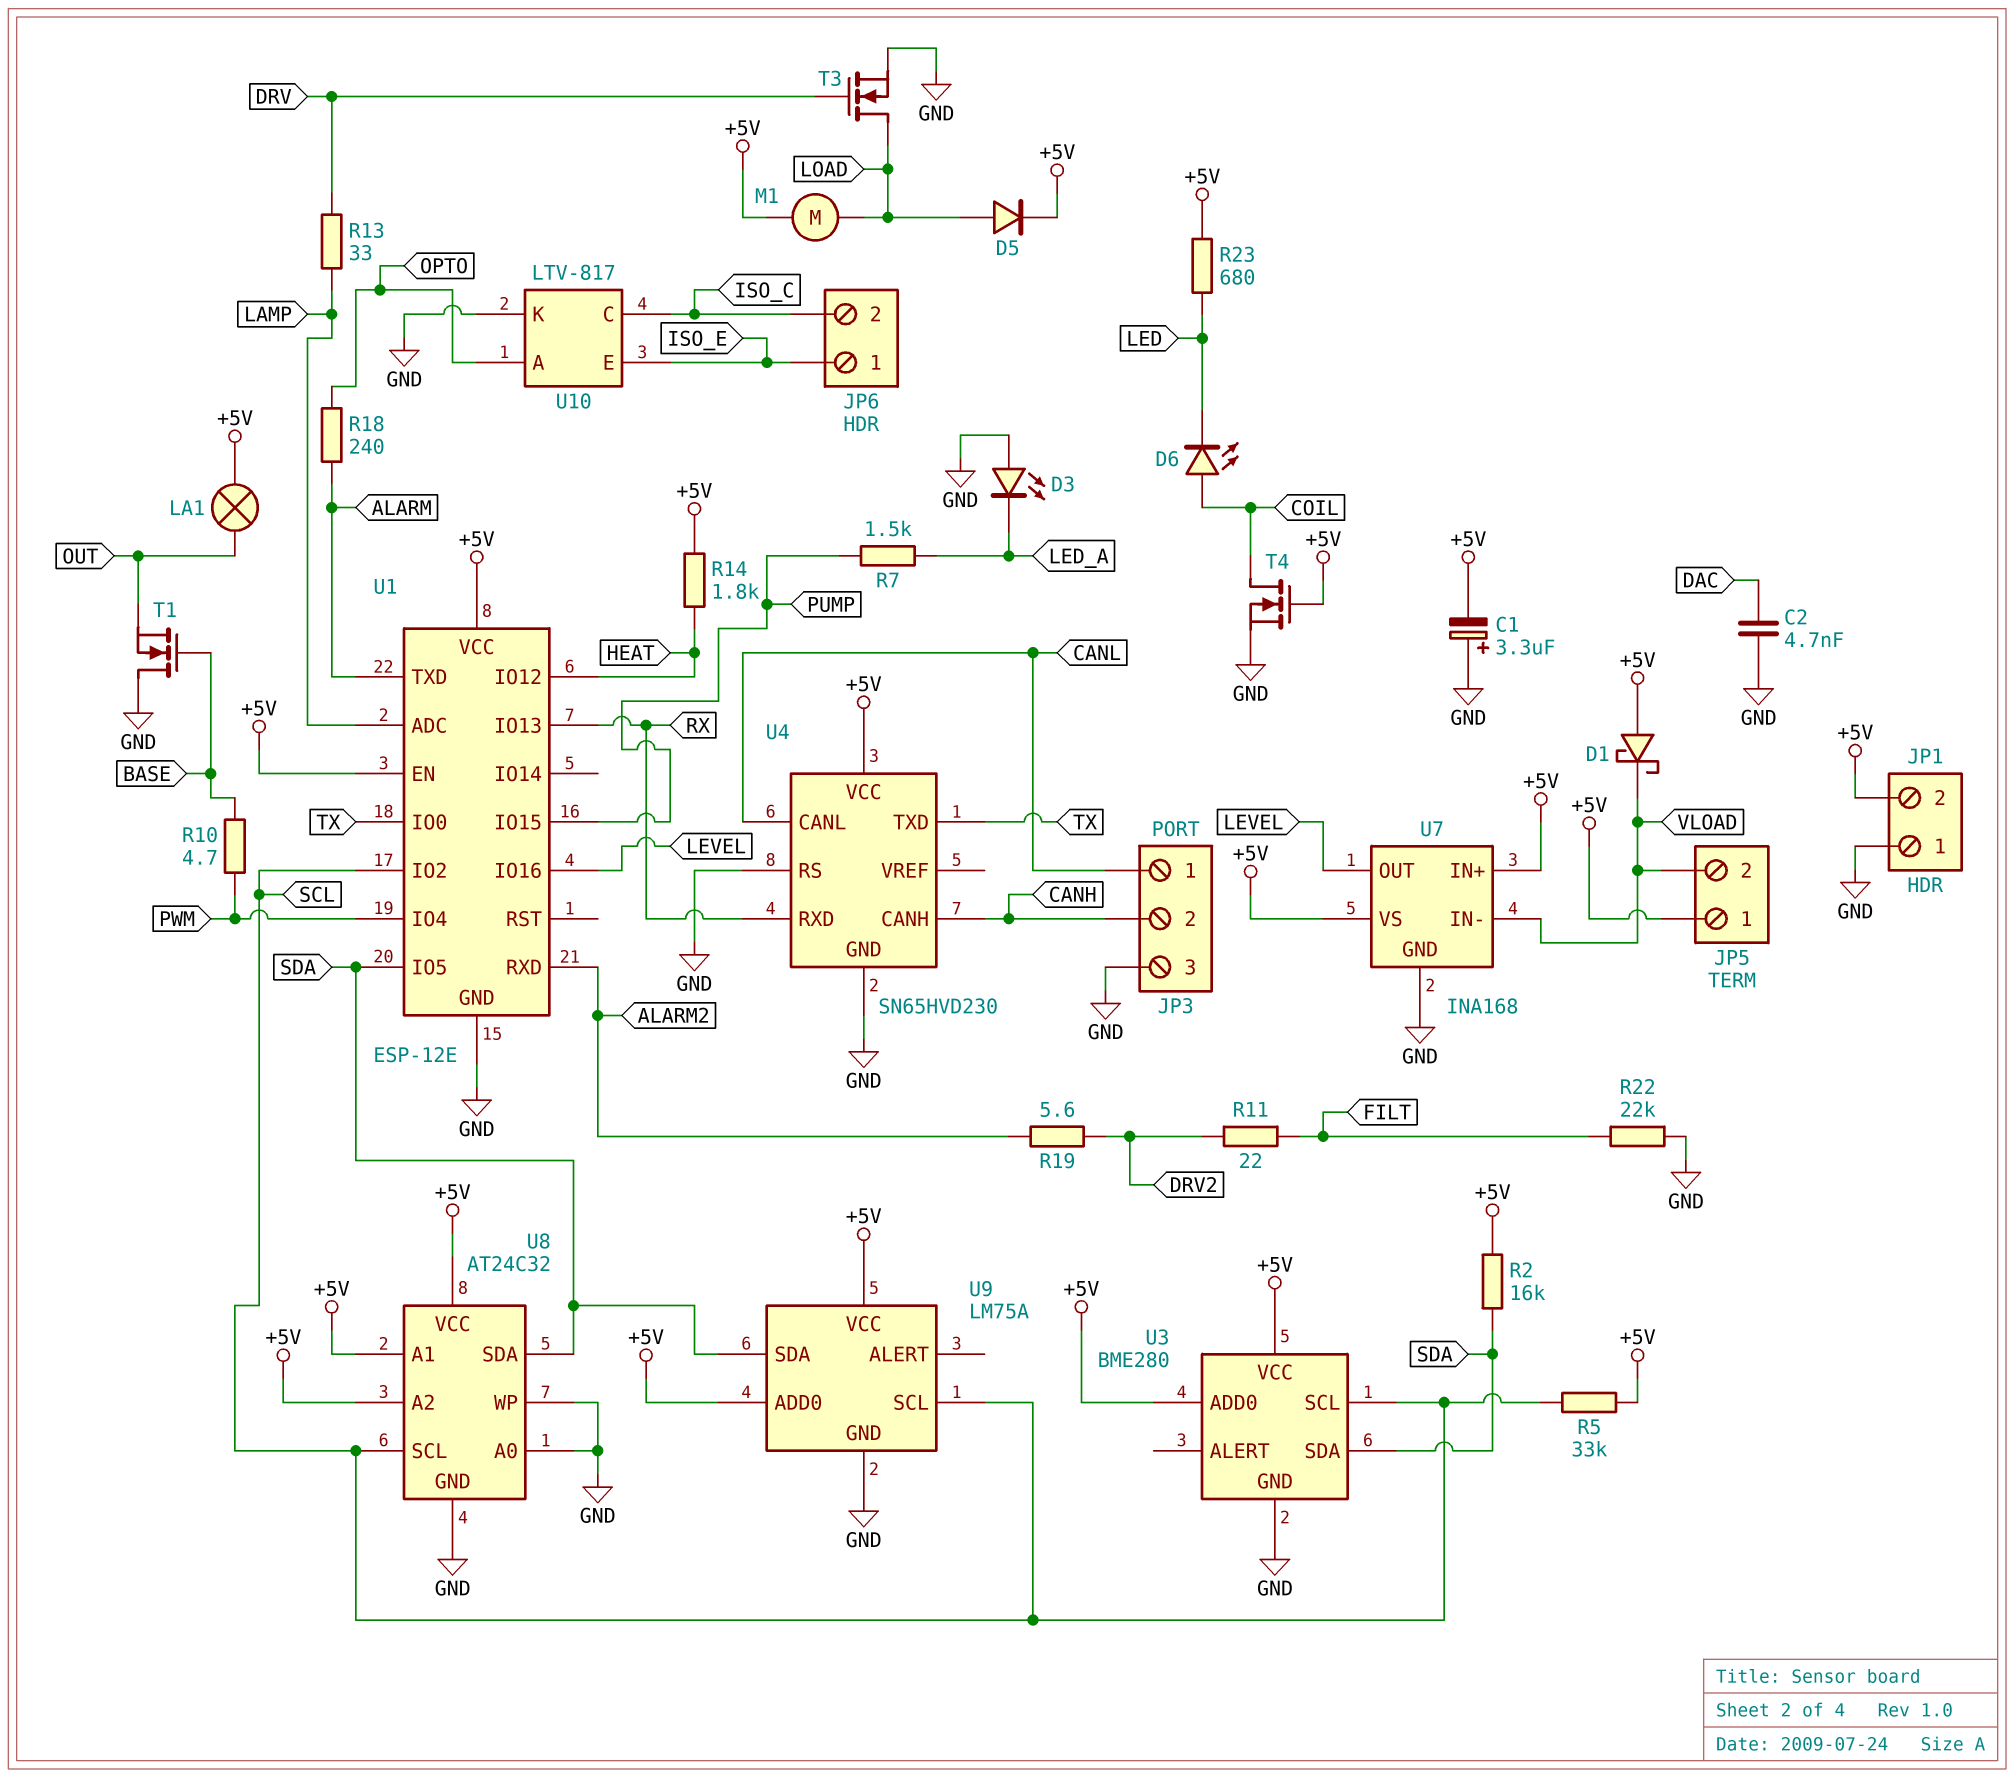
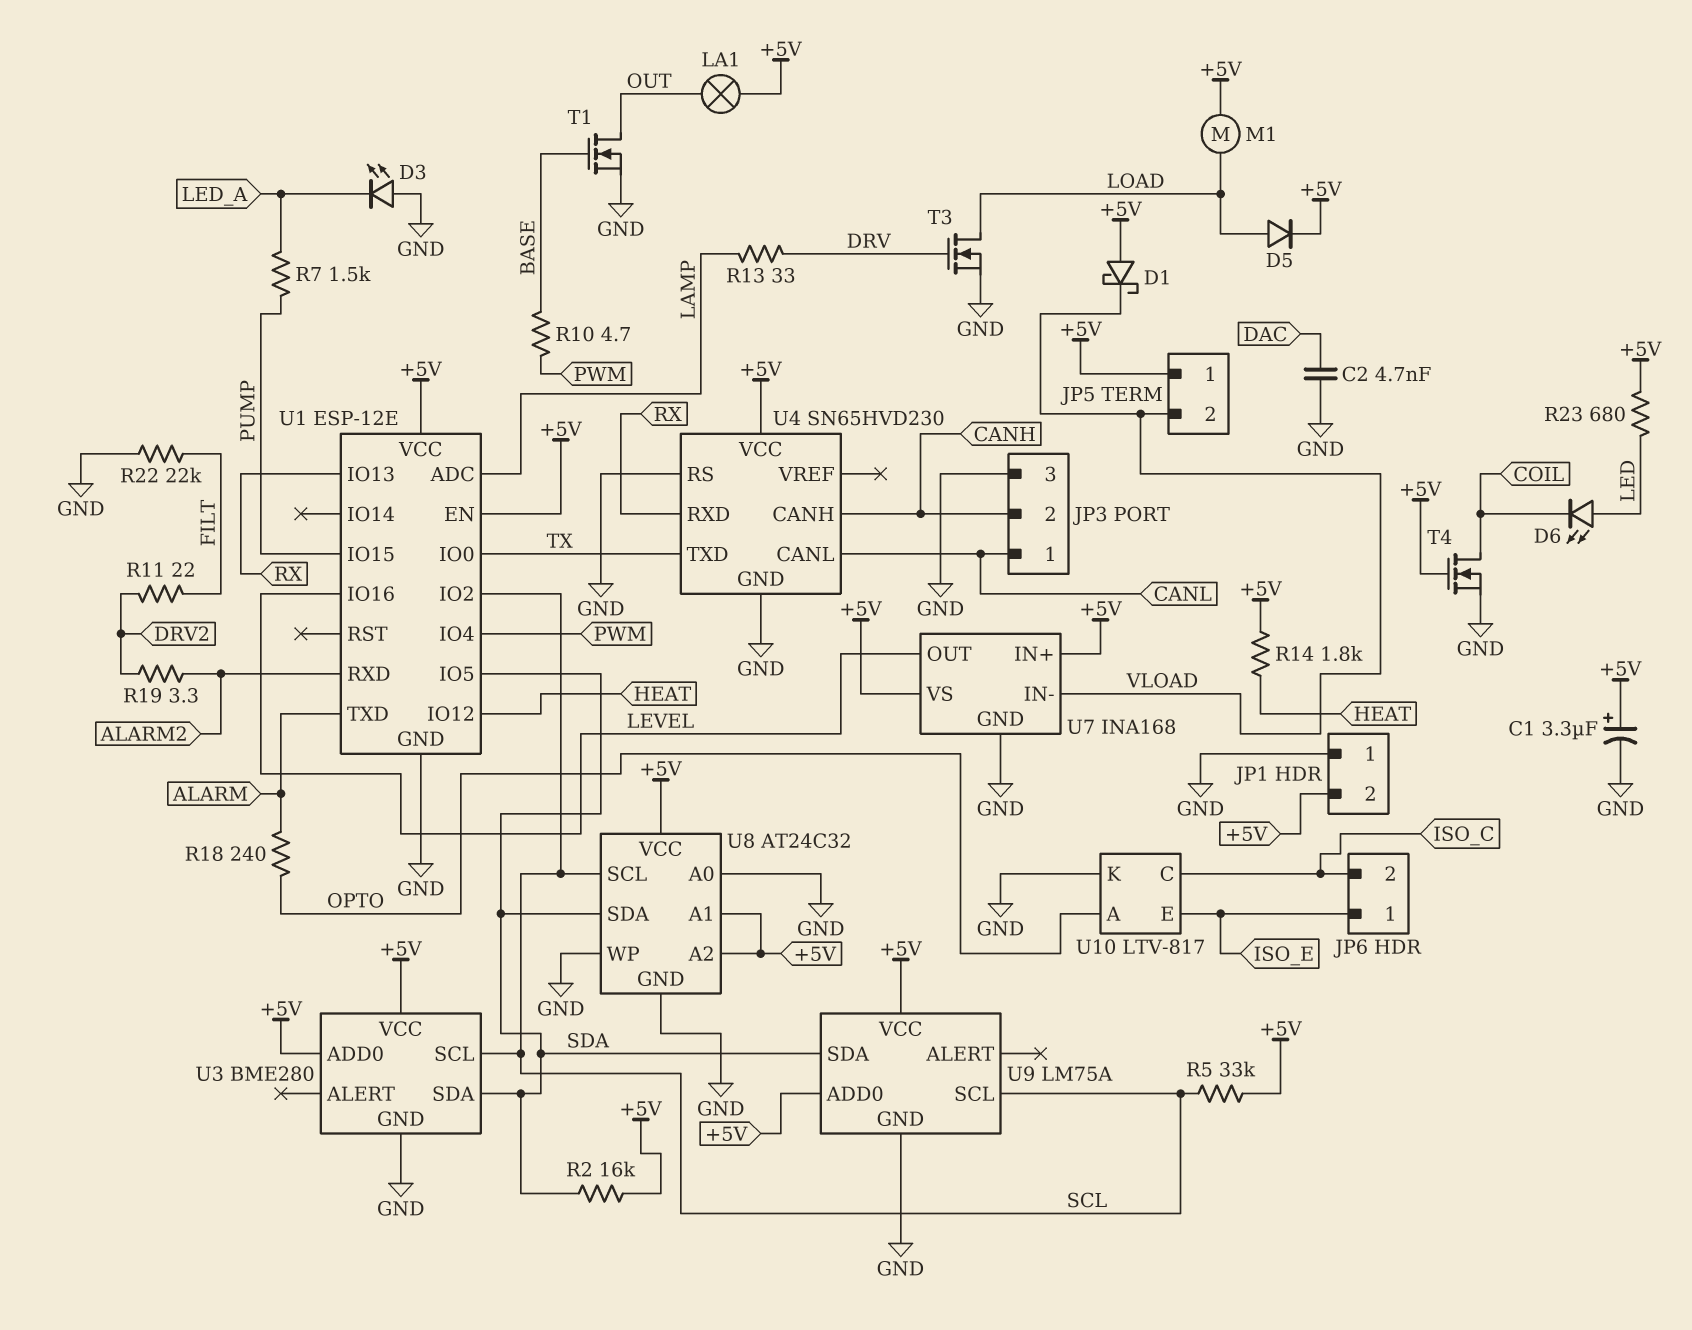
C1: 3.3uF (plus GND, minus +5V) -> 3.3uF (plus +5V, minus GND)
D6: LED (A COIL, K LED) -> LED (A LED, K COIL)
R19: 5.6 (ALARM2, DRV2) -> 3.3 (ALARM2, DRV2)
T1: NMOS (G BASE, D GND, S OUT) -> NMOS (G BASE, D OUT, S GND)

